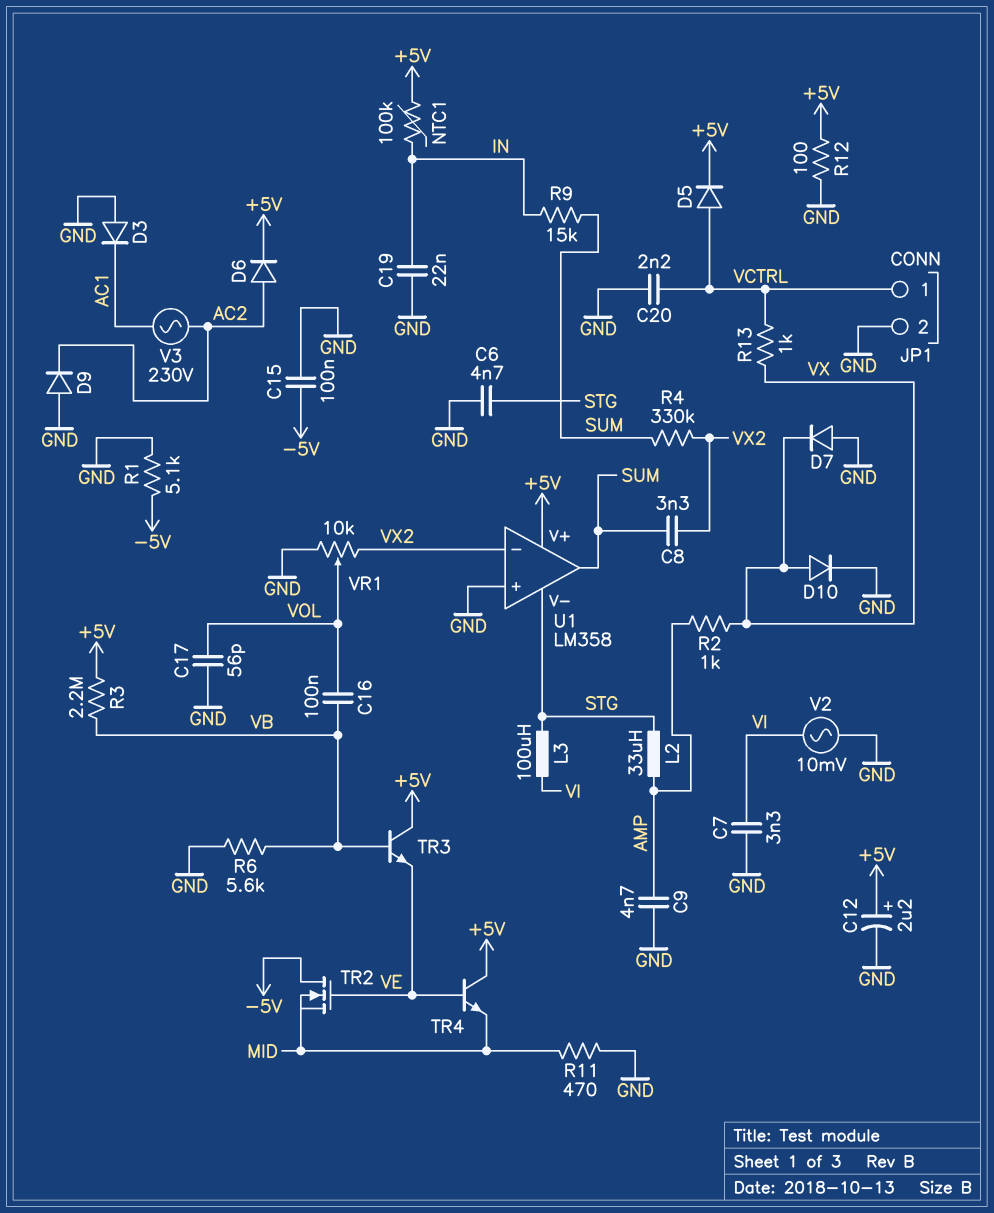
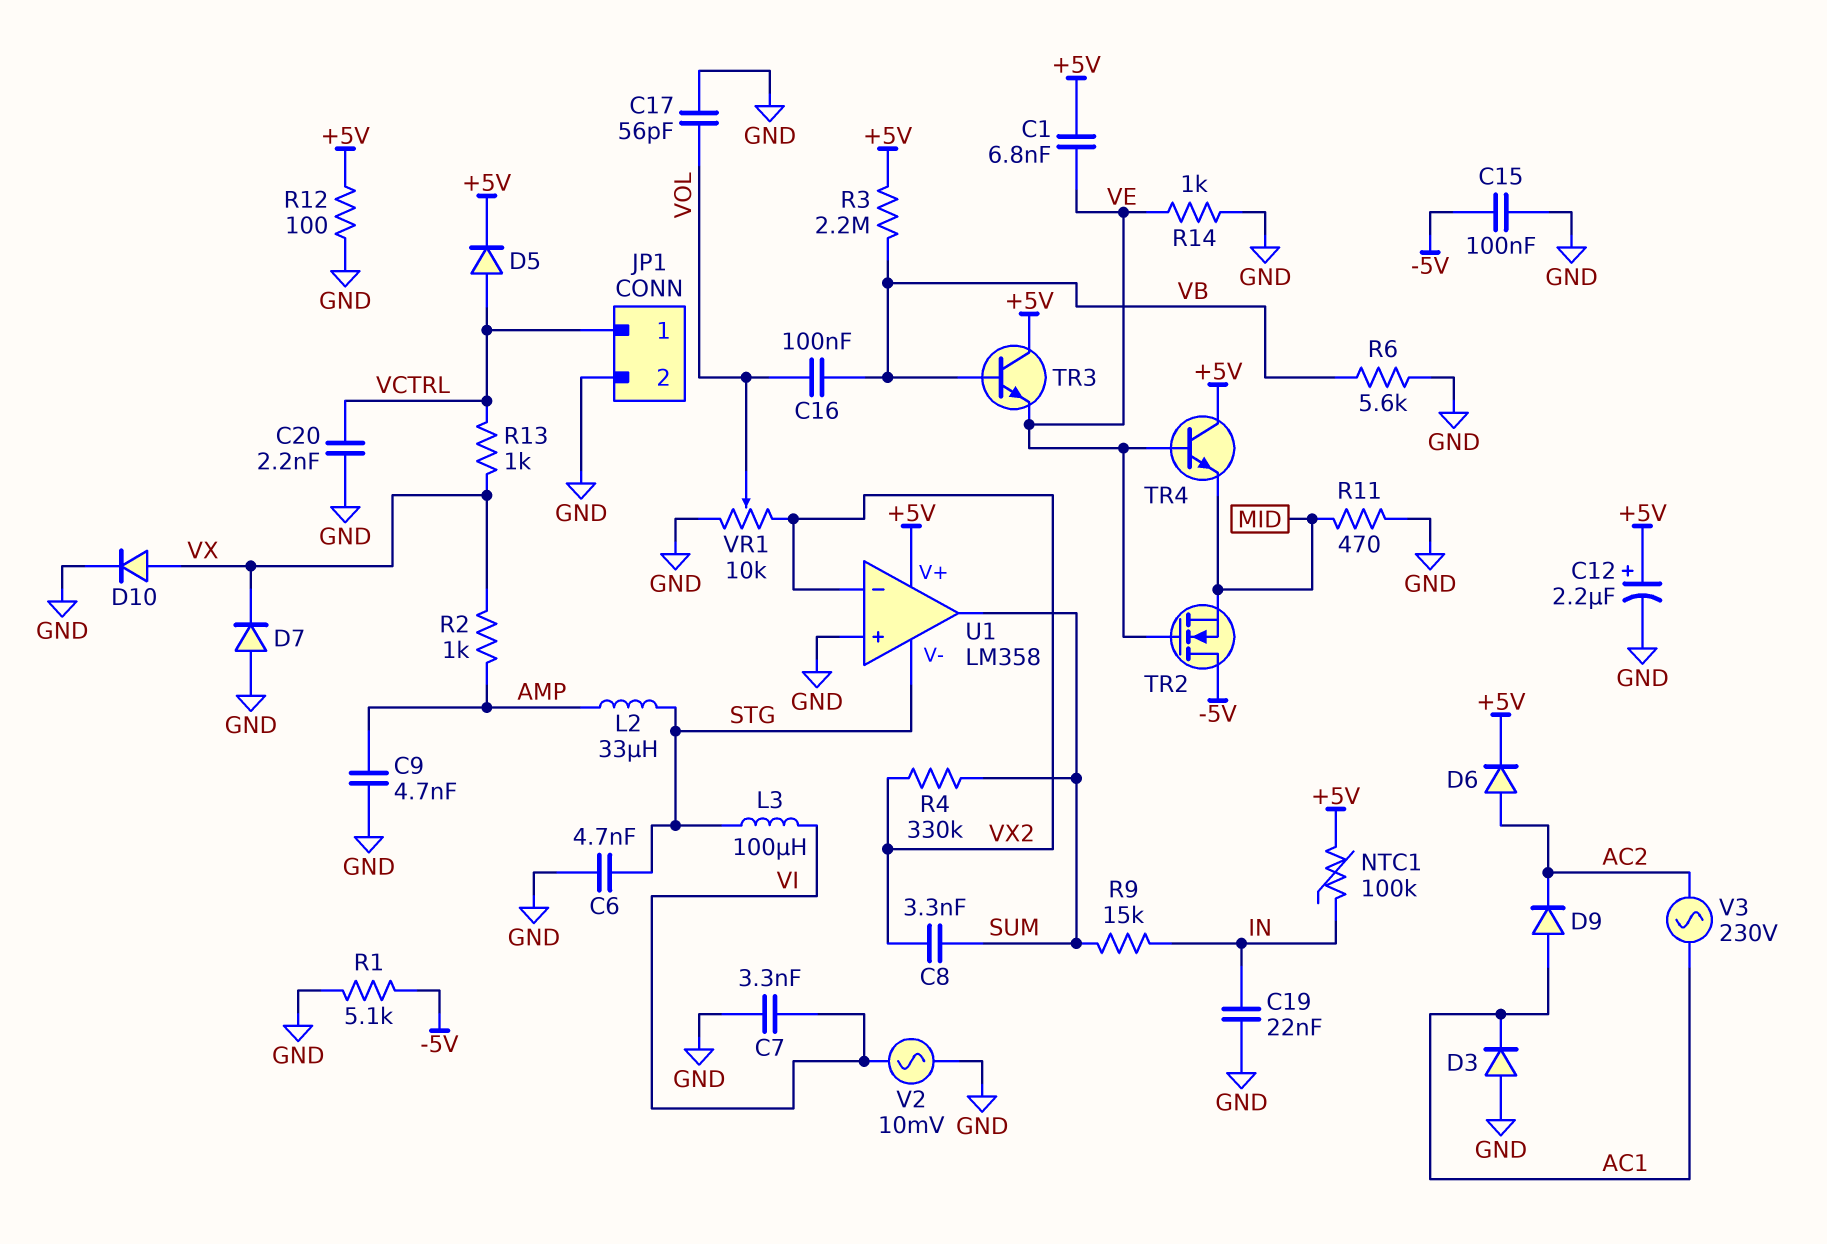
C1: none -> 6.8nF (+5V, VE)
D9: diode (A GND, K AC2) -> diode (A AC1, K AC2)
R14: none -> 1k (GND, VE)

